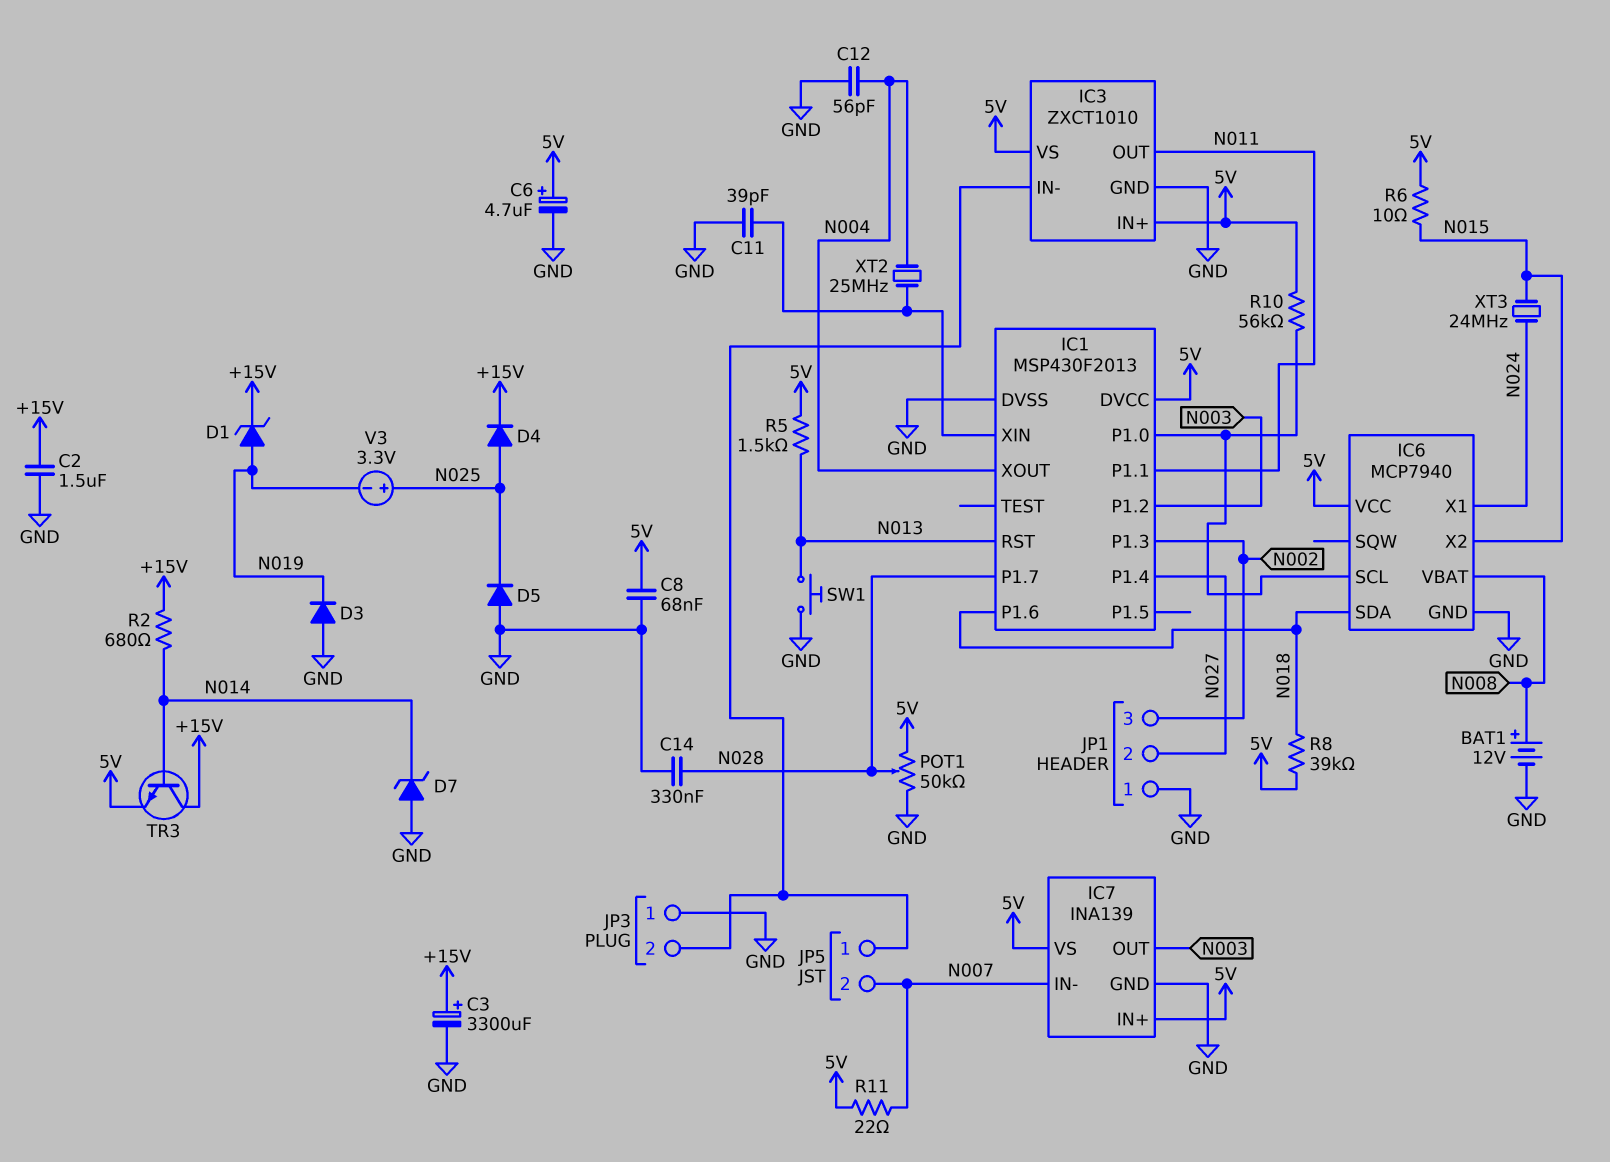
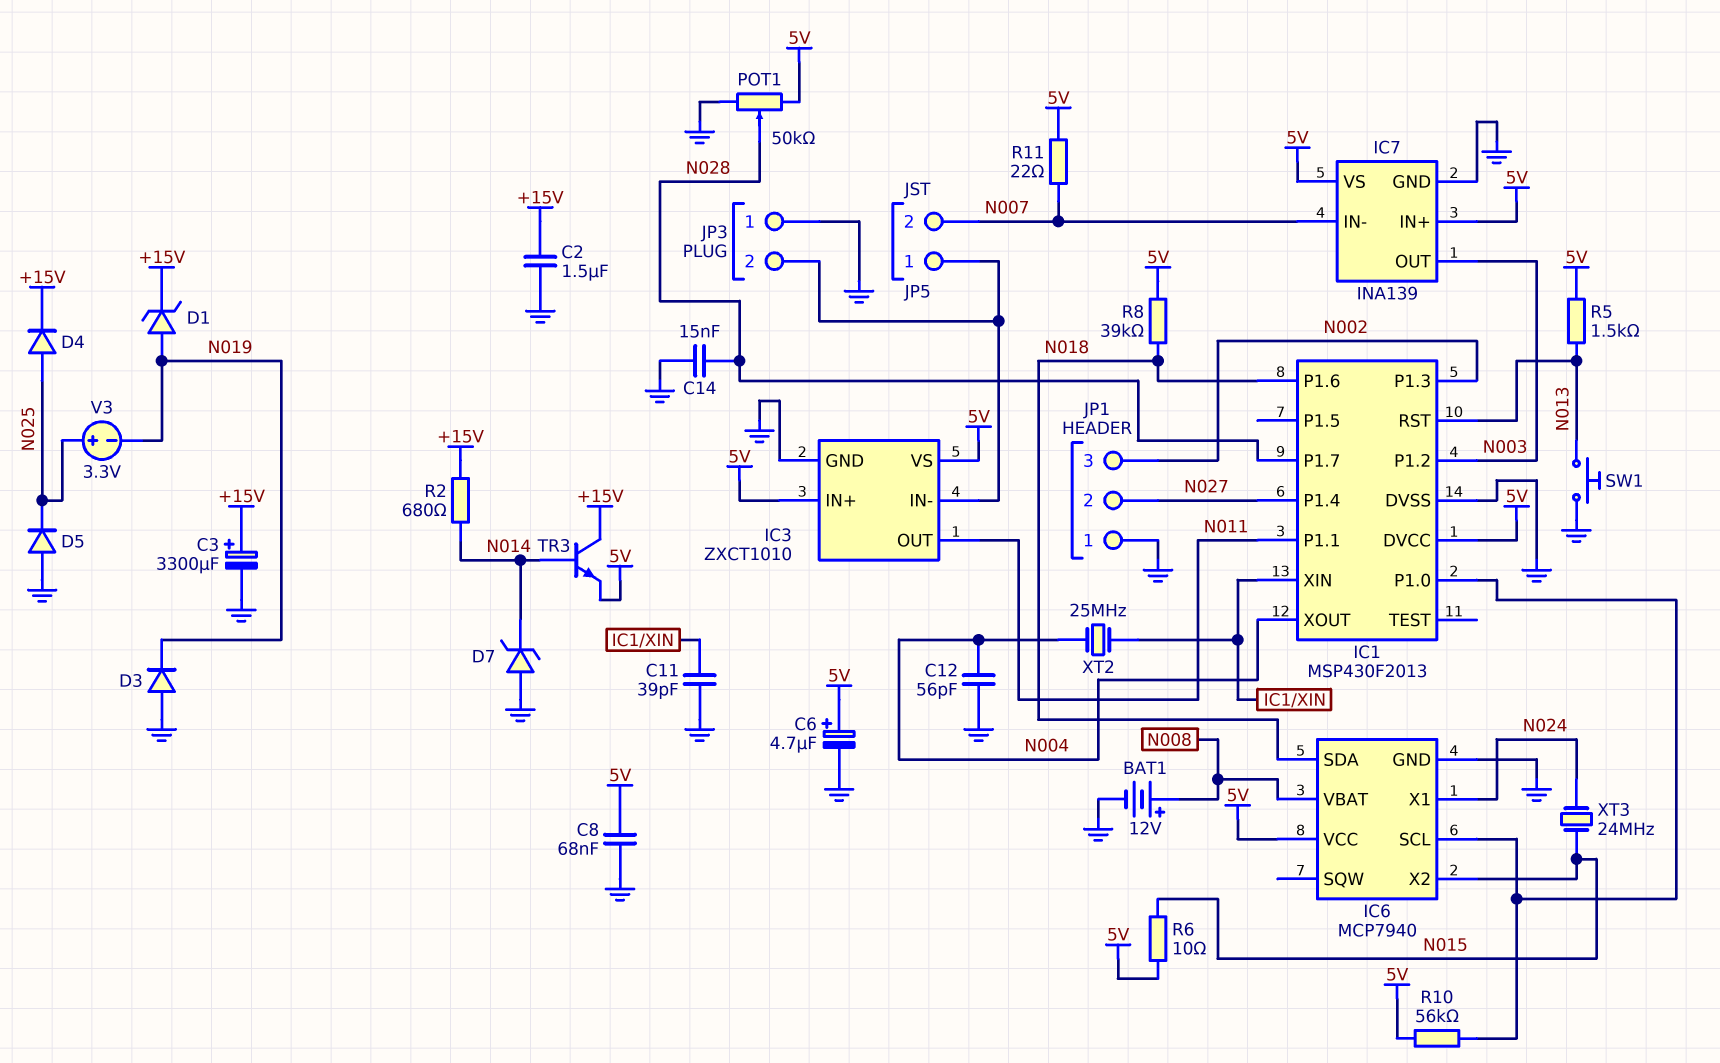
C14: 330nF (GND, N028) -> 15nF (GND, N028)

